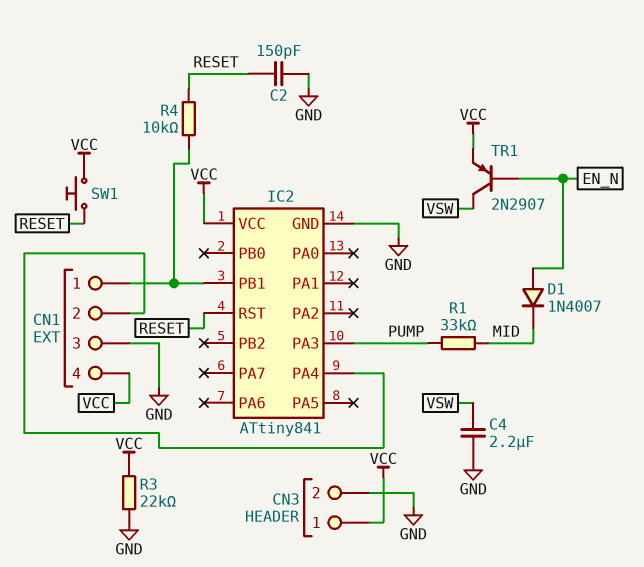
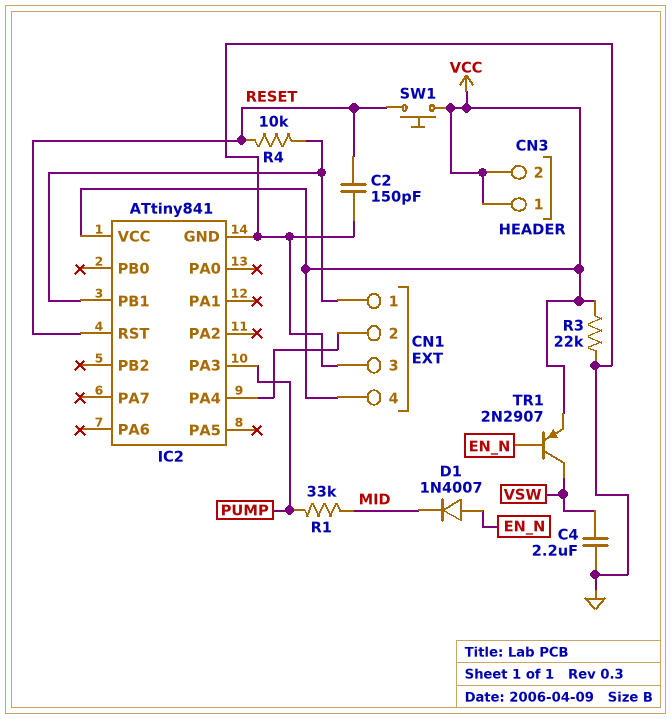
CN3 pin 2: GND -> VCC

